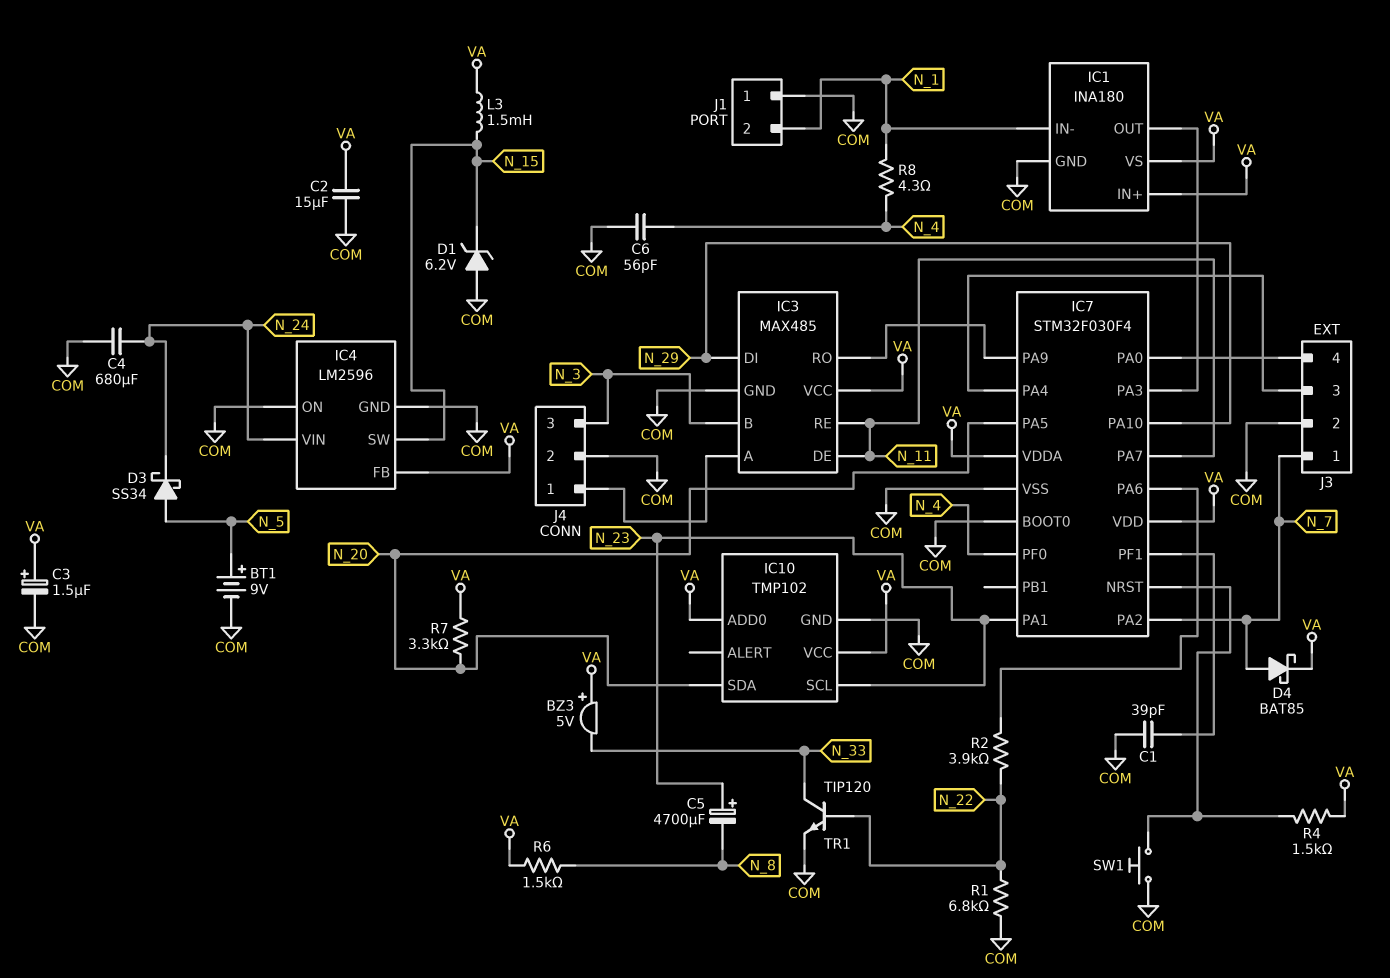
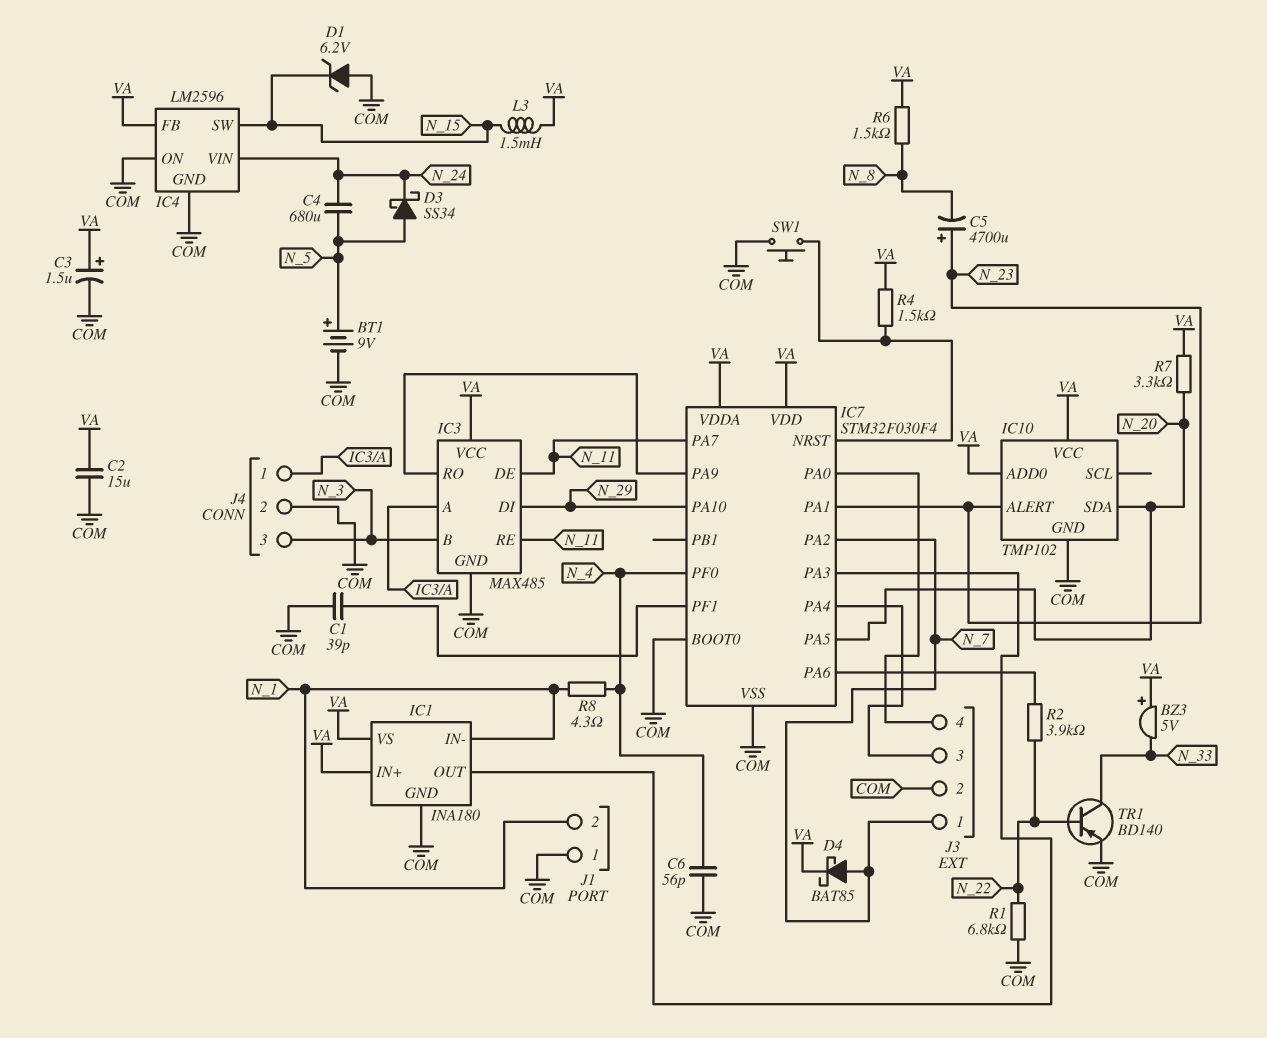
C4: 680uF (COM, N_24) -> 680uF (N_5, N_24)
IC10 pin ALERT: none -> N_23
IC10 pin SCL: N_23 -> none
TR1: NPN TIP120 (B N_22, C N_33, E COM) -> PNP BD140 (B N_22, C N_33, E COM)

